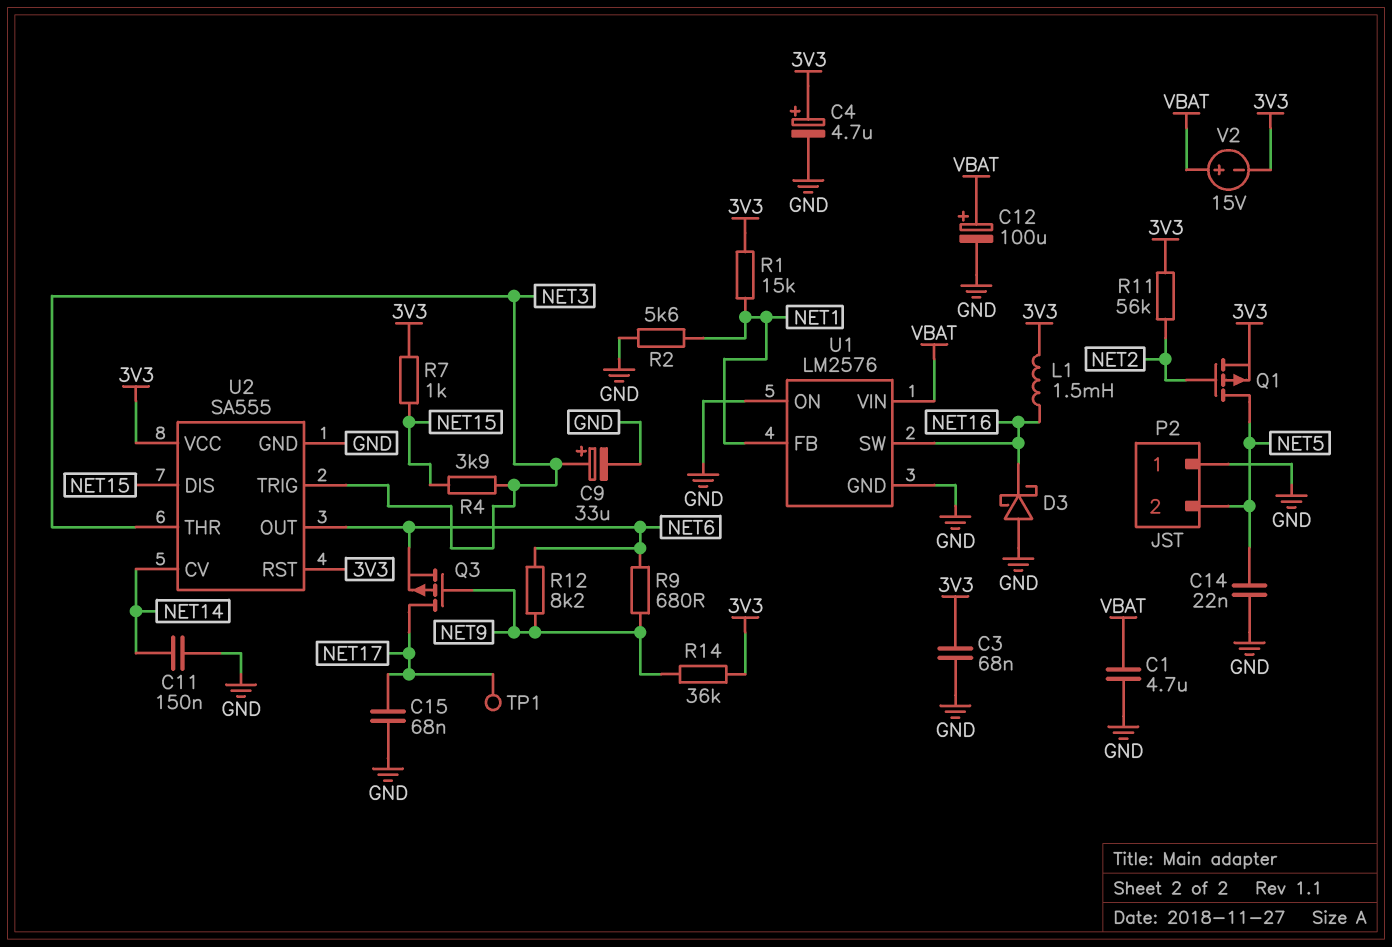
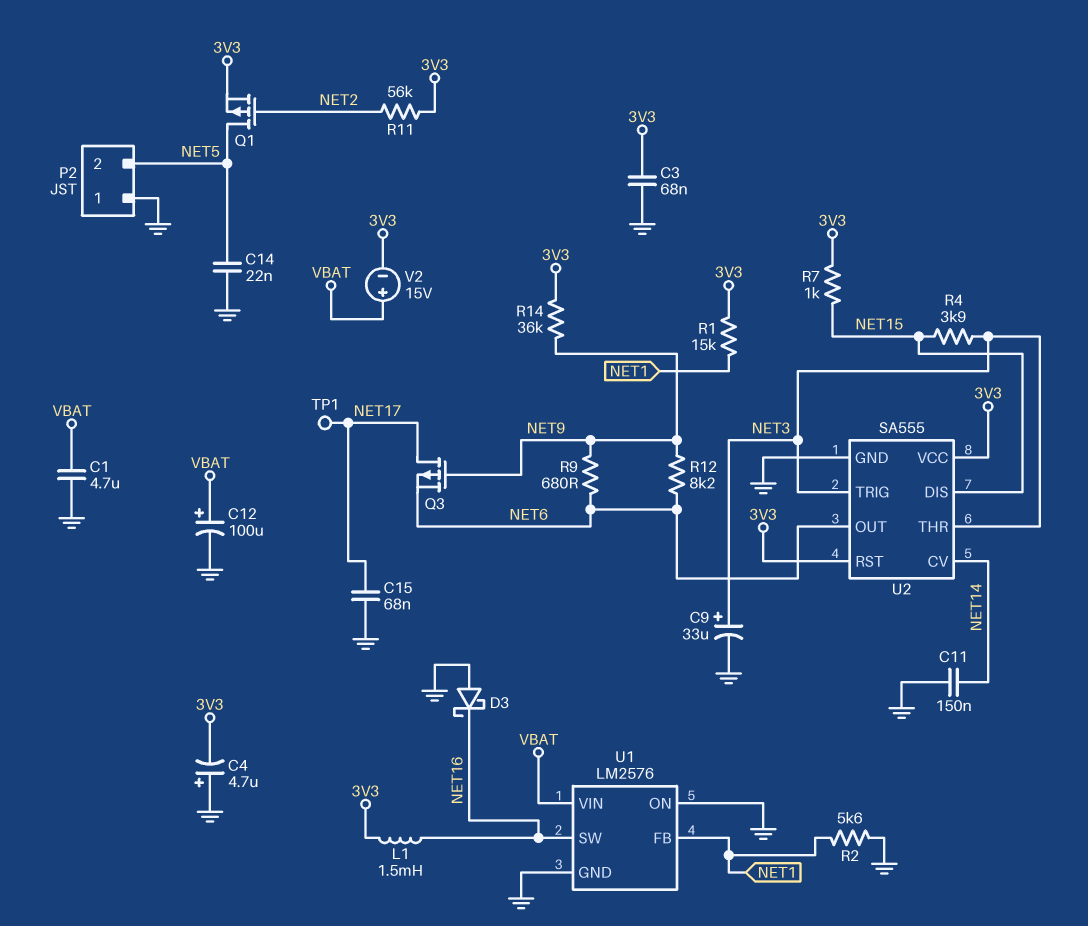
C4: 4.7uF (plus 3V3, minus GND) -> 4.7uF (plus GND, minus 3V3)

